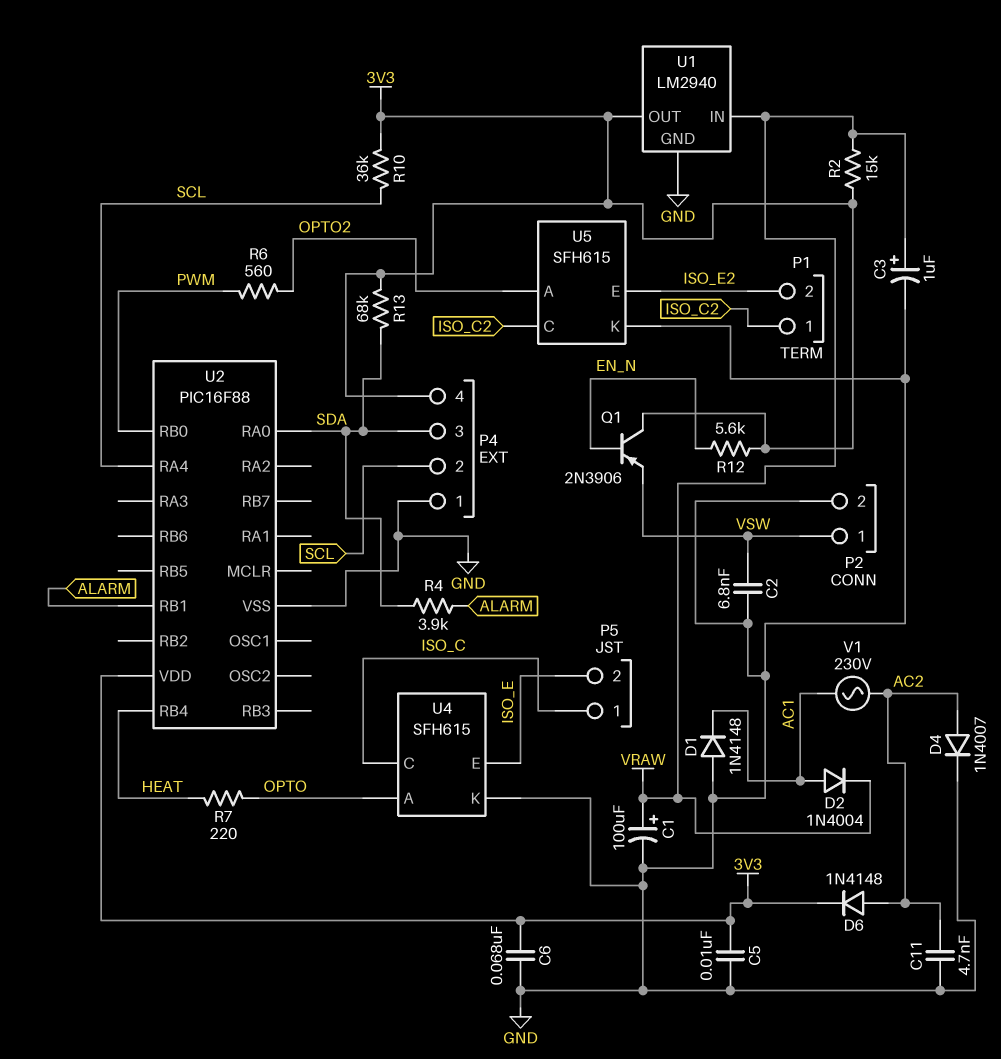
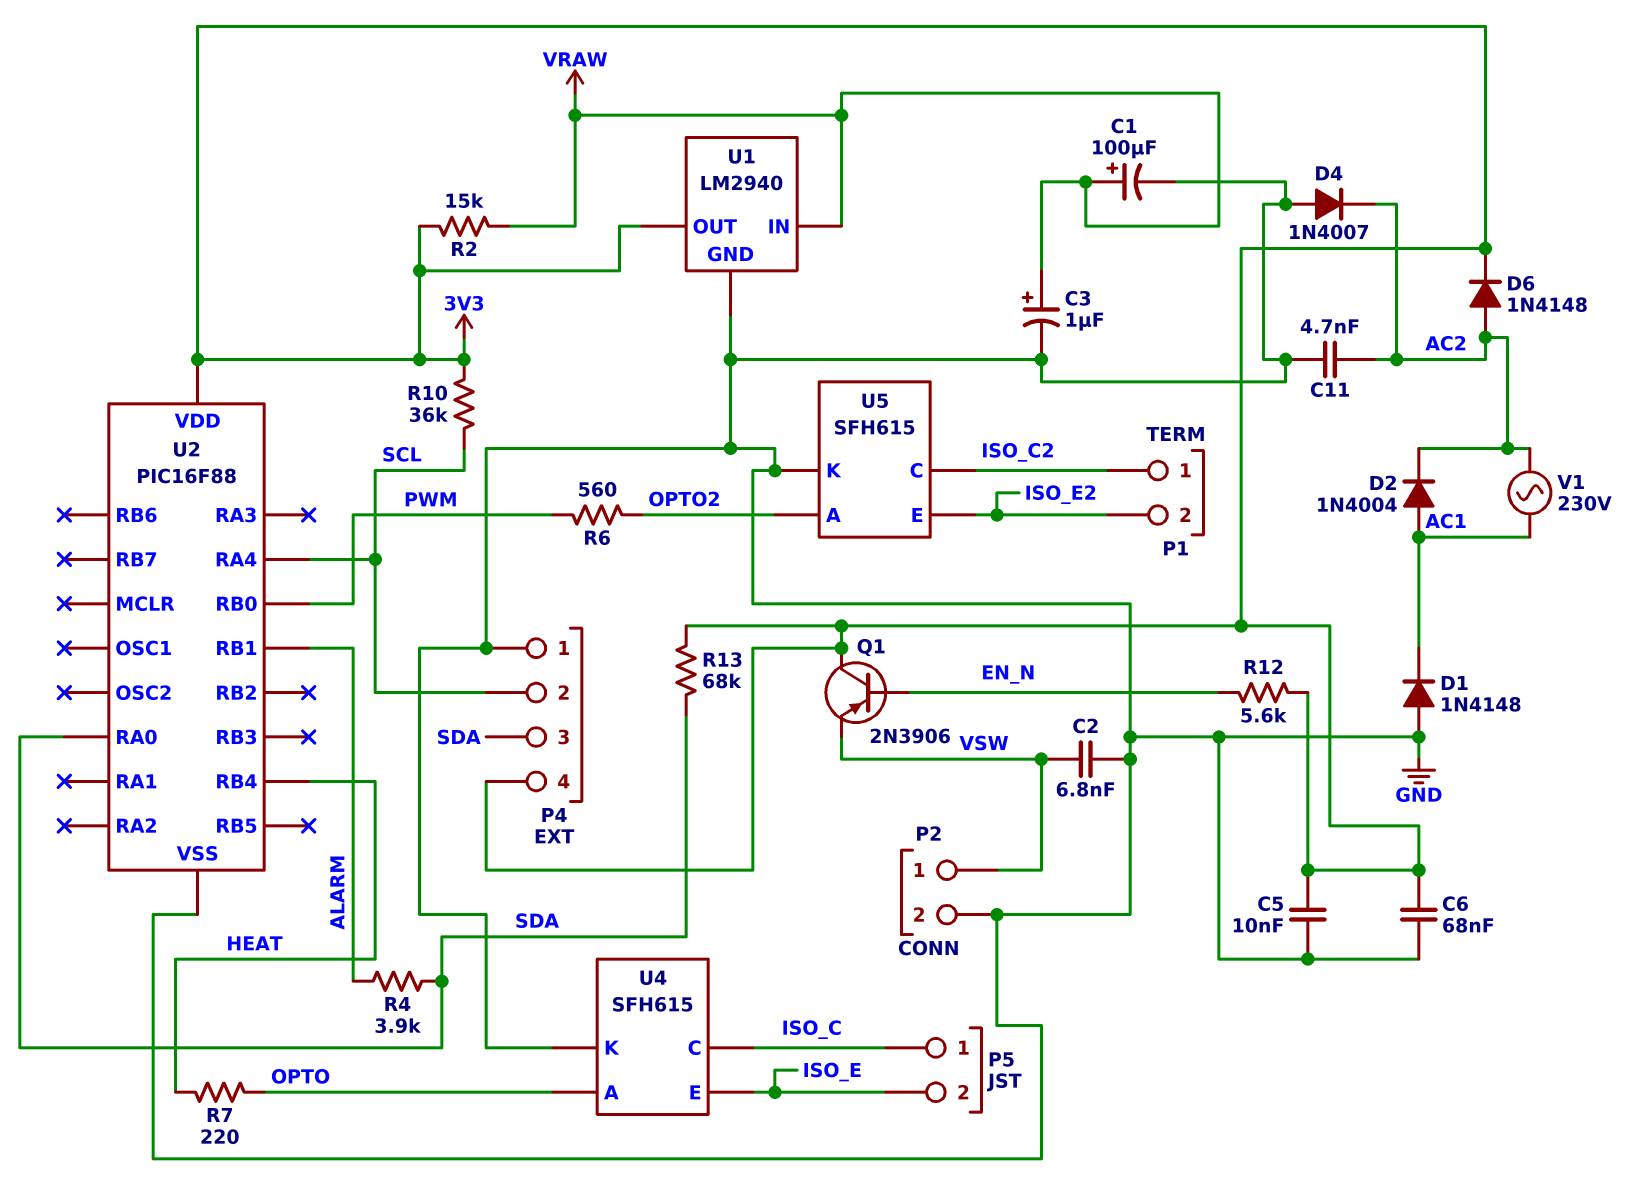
D2: diode 1N4004 (A AC1, K VRAW) -> diode 1N4004 (A AC1, K AC2)
D4: diode 1N4007 (A AC2, K GND) -> diode 1N4007 (A GND, K AC2)

